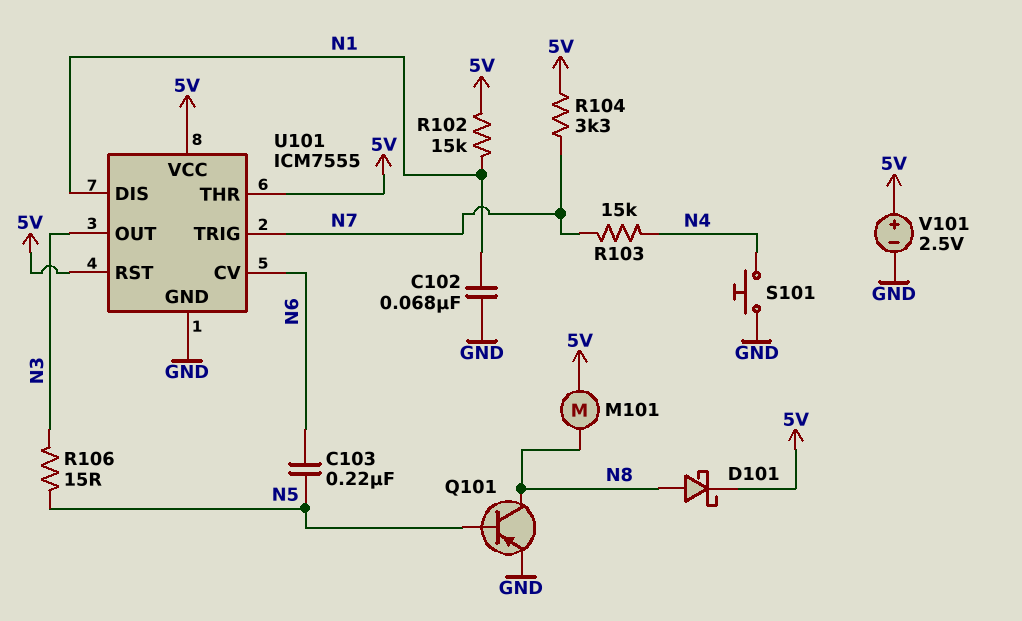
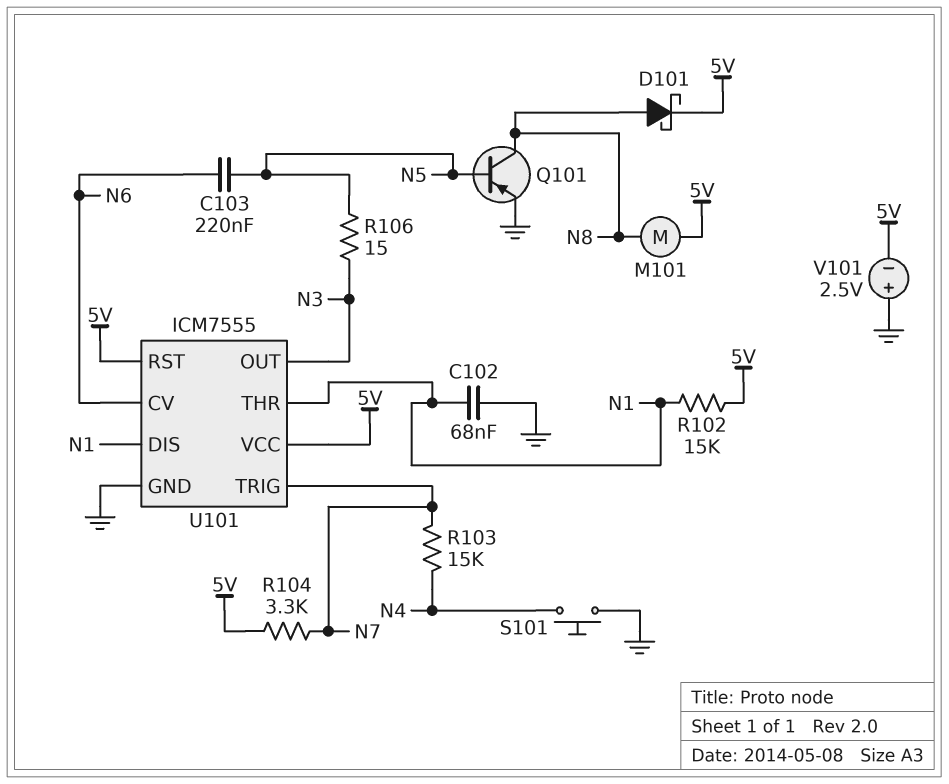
U101 pin THR: 5V -> N1
V101: 2.5V (plus 5V, minus GND) -> 2.5V (plus GND, minus 5V)

